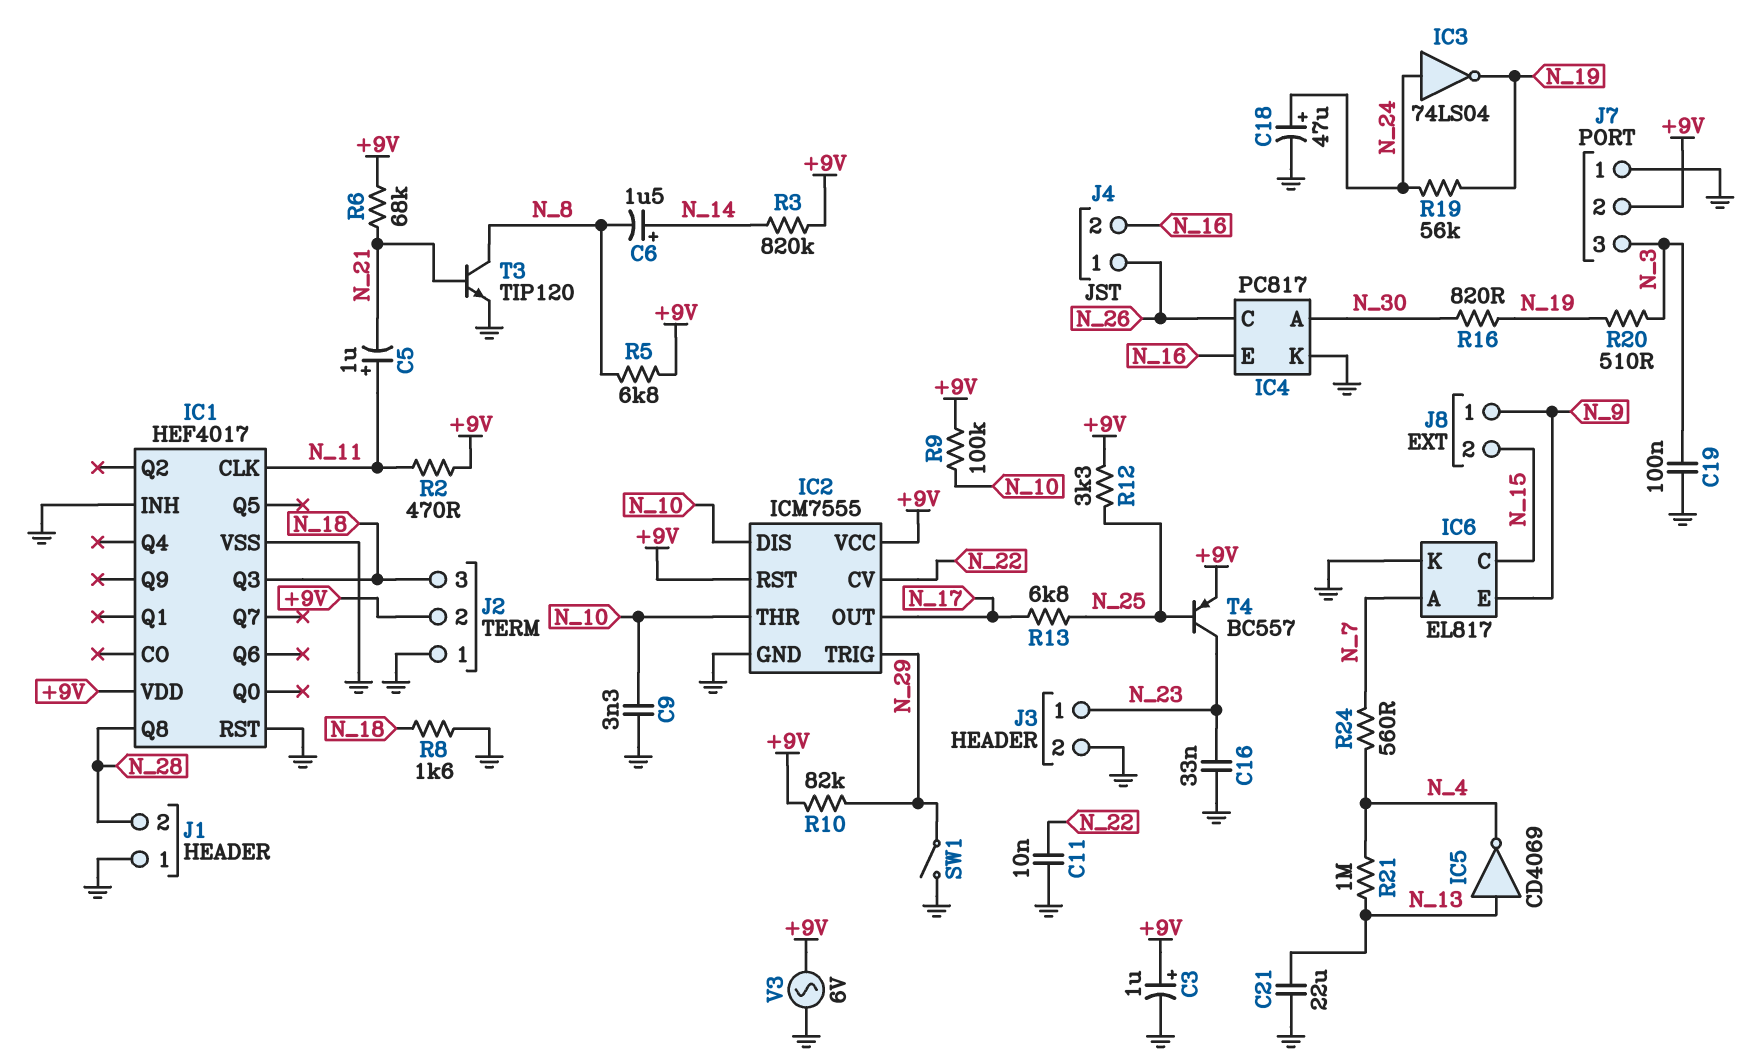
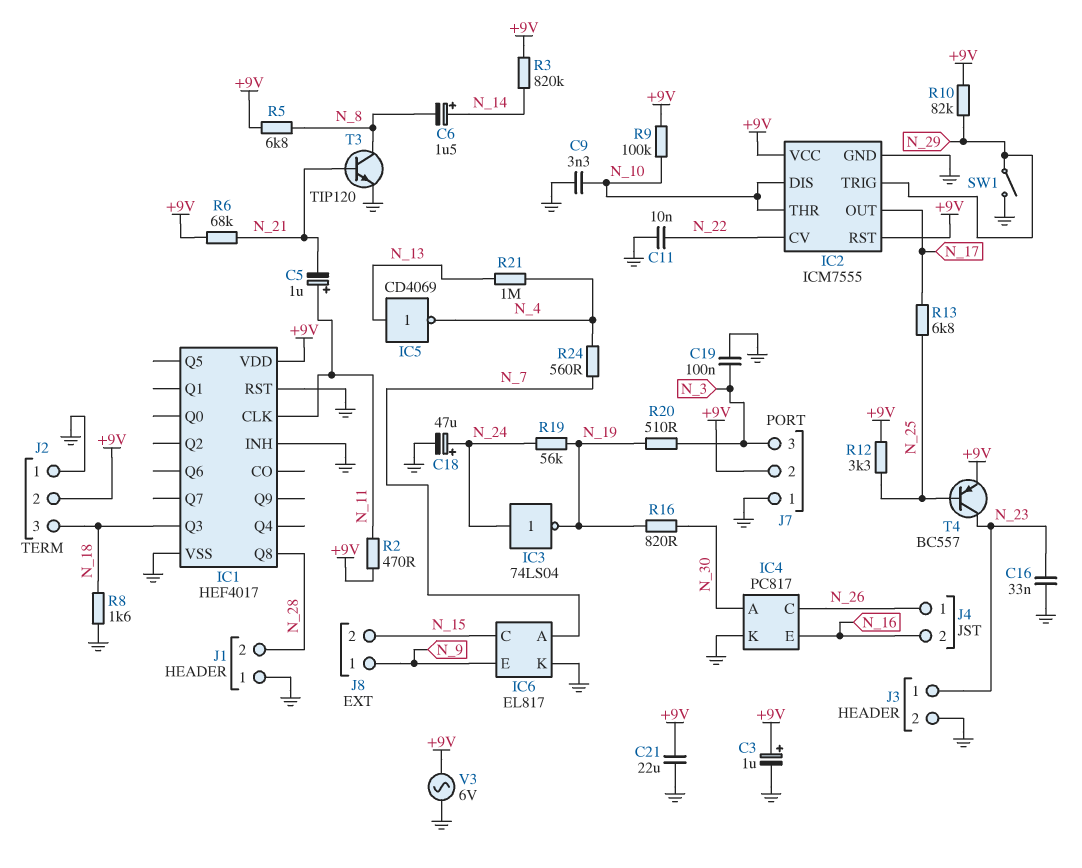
C21: 22uF (GND, N_13) -> 22uF (+9V, GND)

